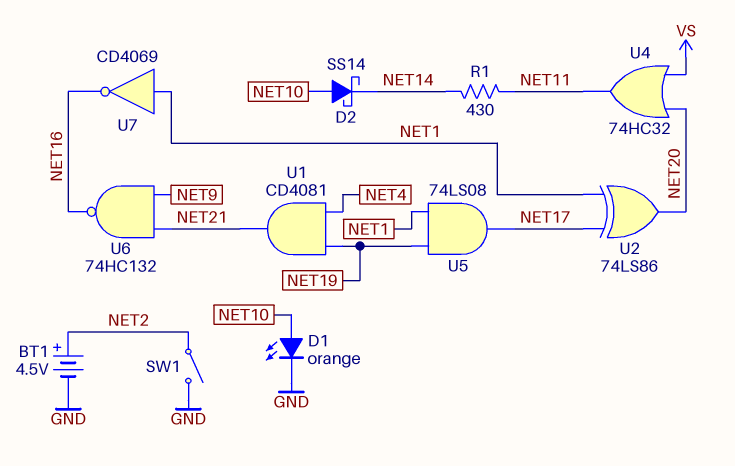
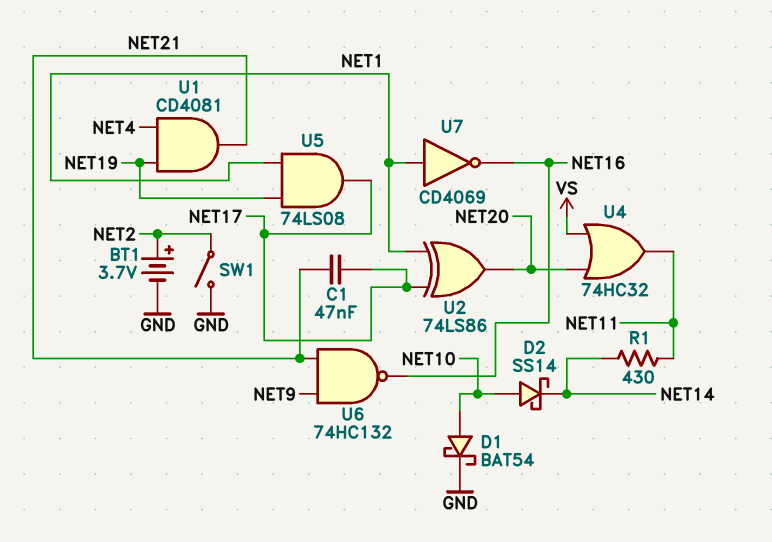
BT1: 4.5V (plus NET2, minus GND) -> 3.7V (plus NET2, minus GND)
C1: none -> 47nF (NET17, NET21)
D1: LED orange (A NET10, K GND) -> schottky BAT54 (A NET10, K GND)

